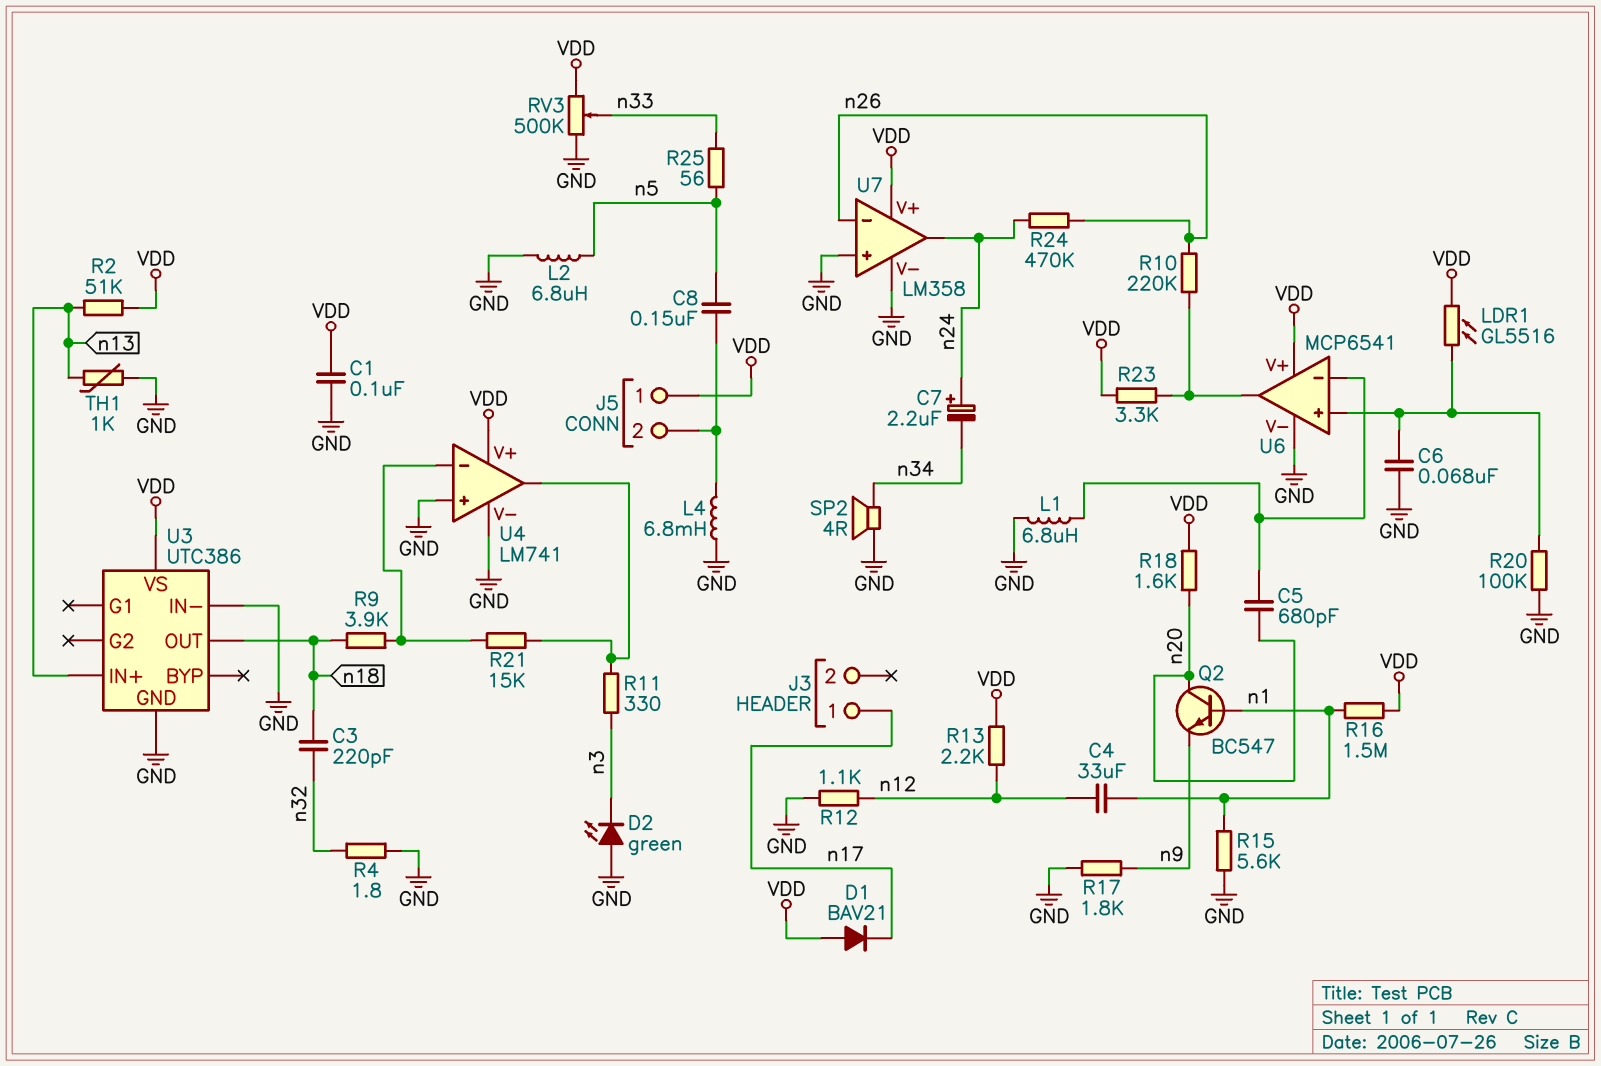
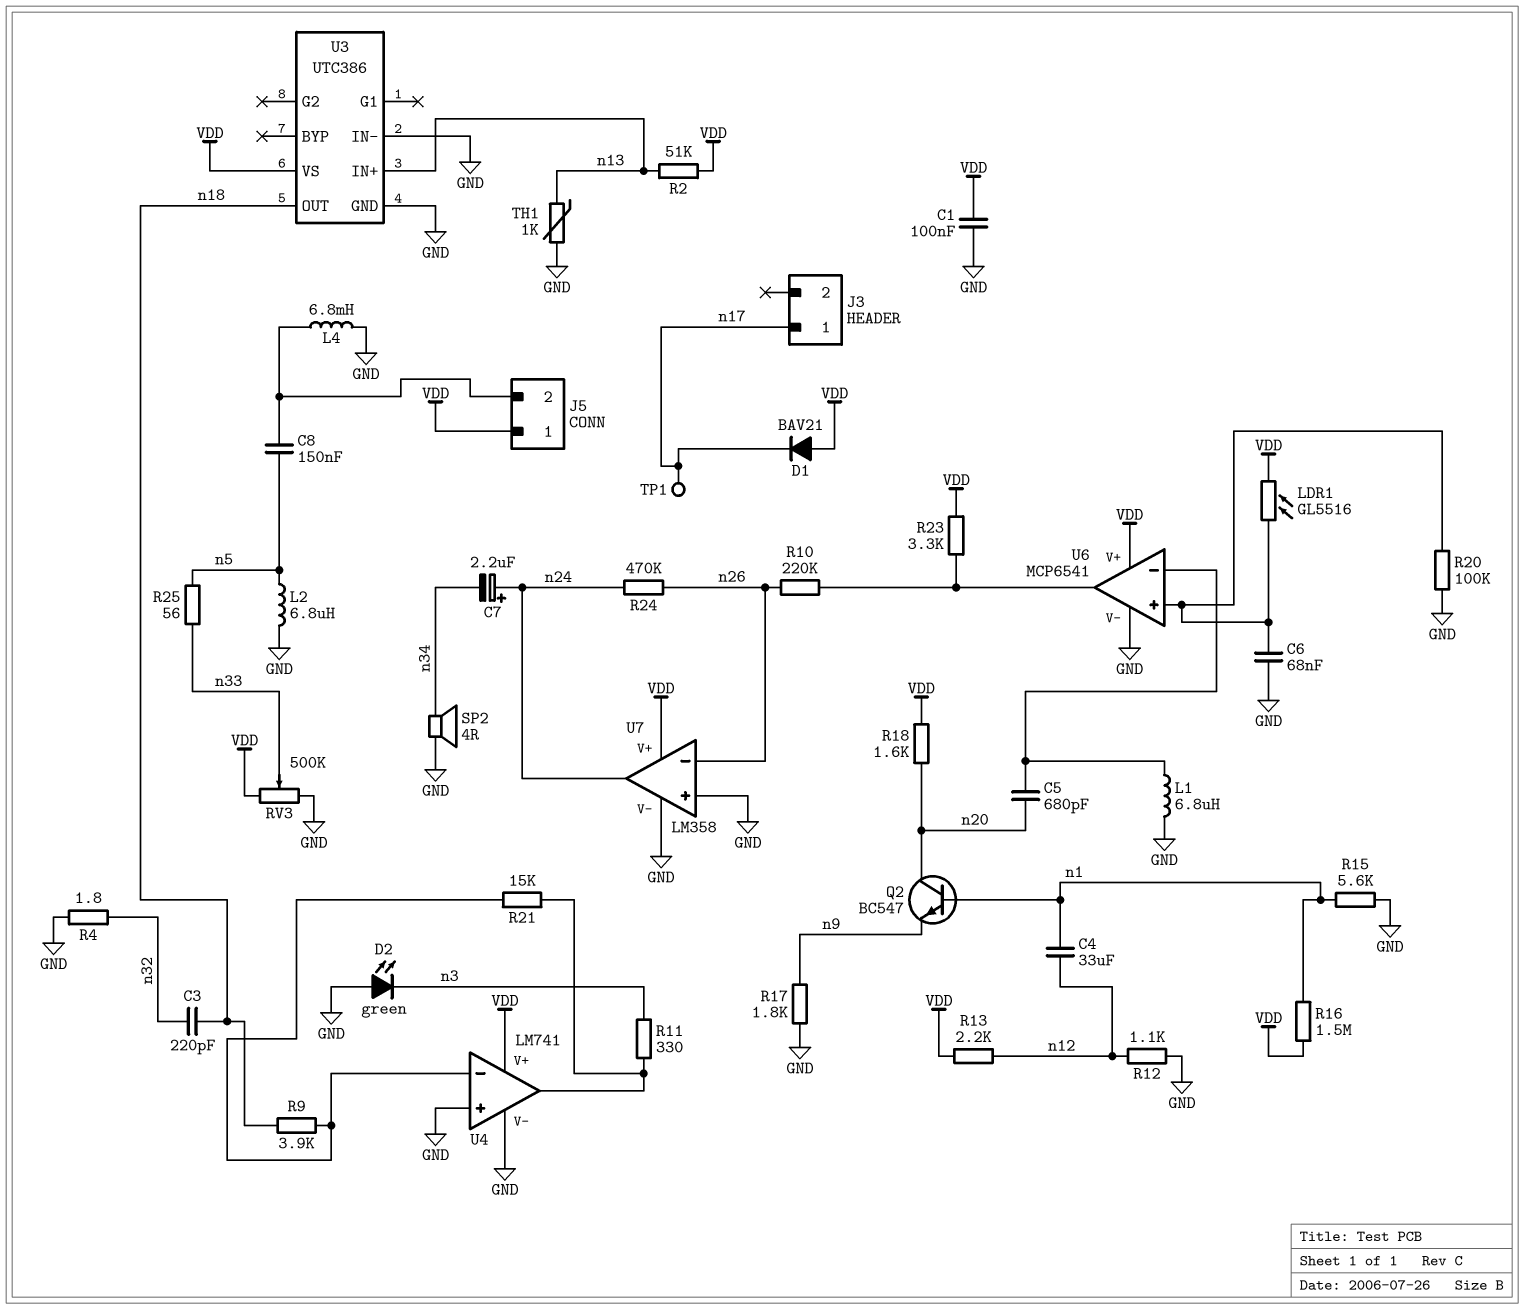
TP1: none -> test point (n17)

